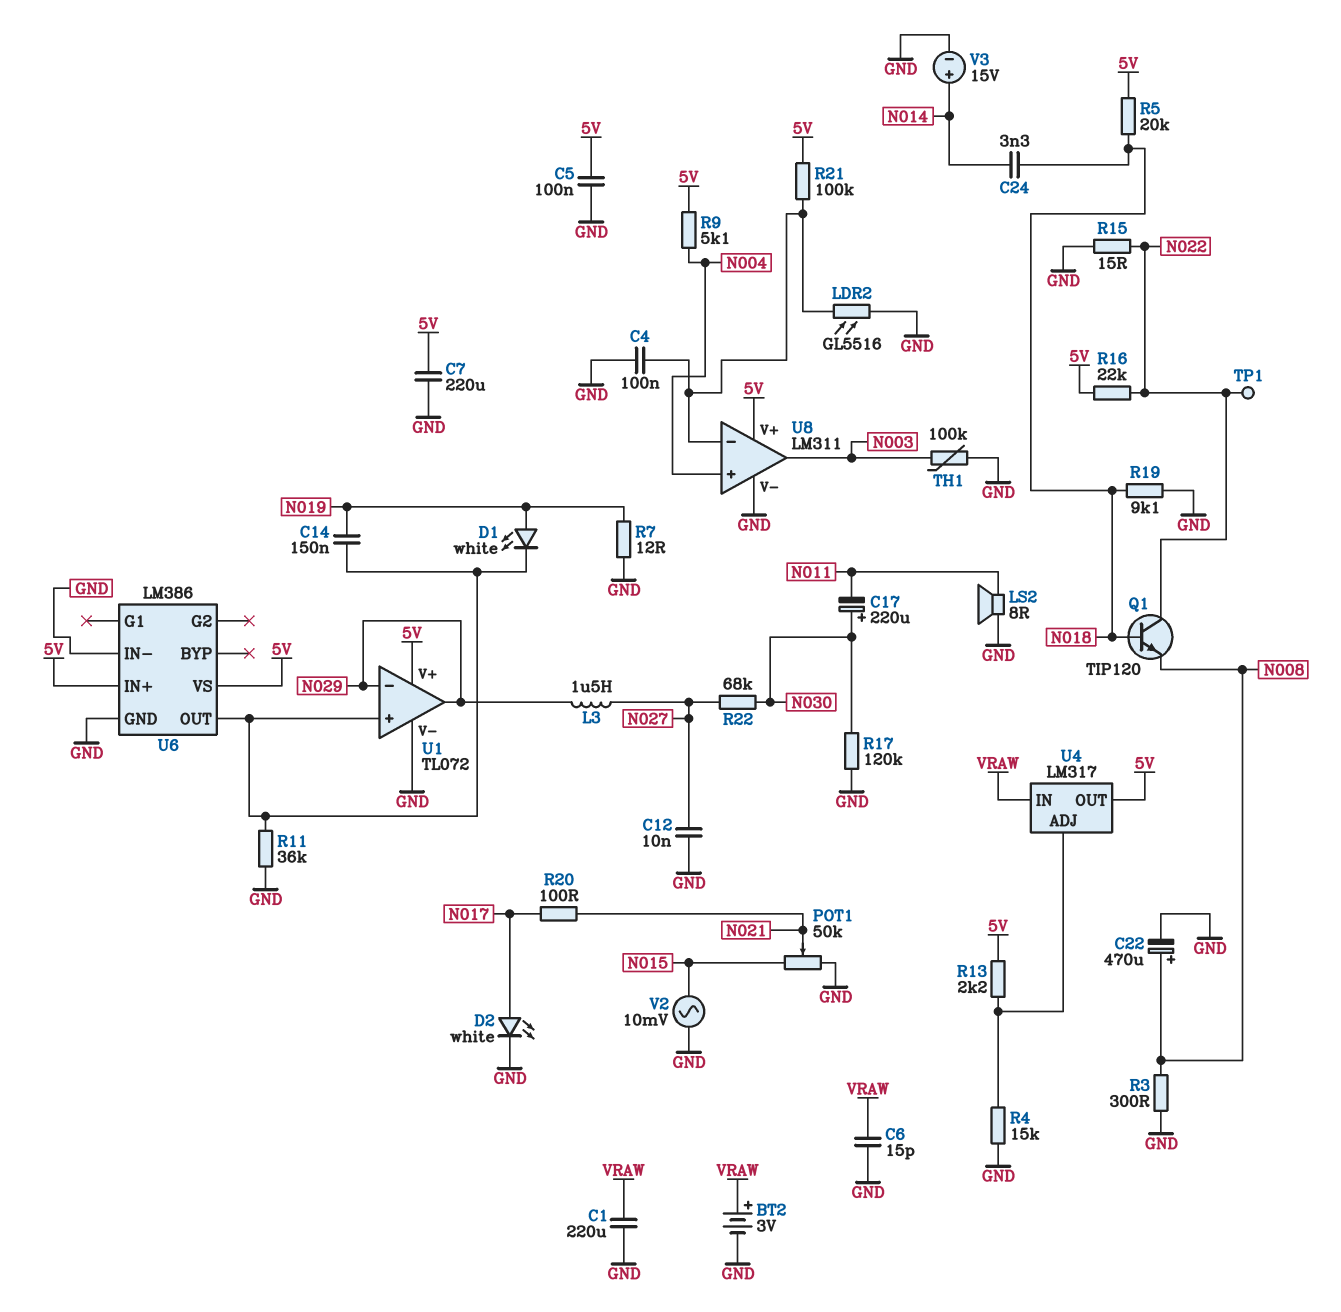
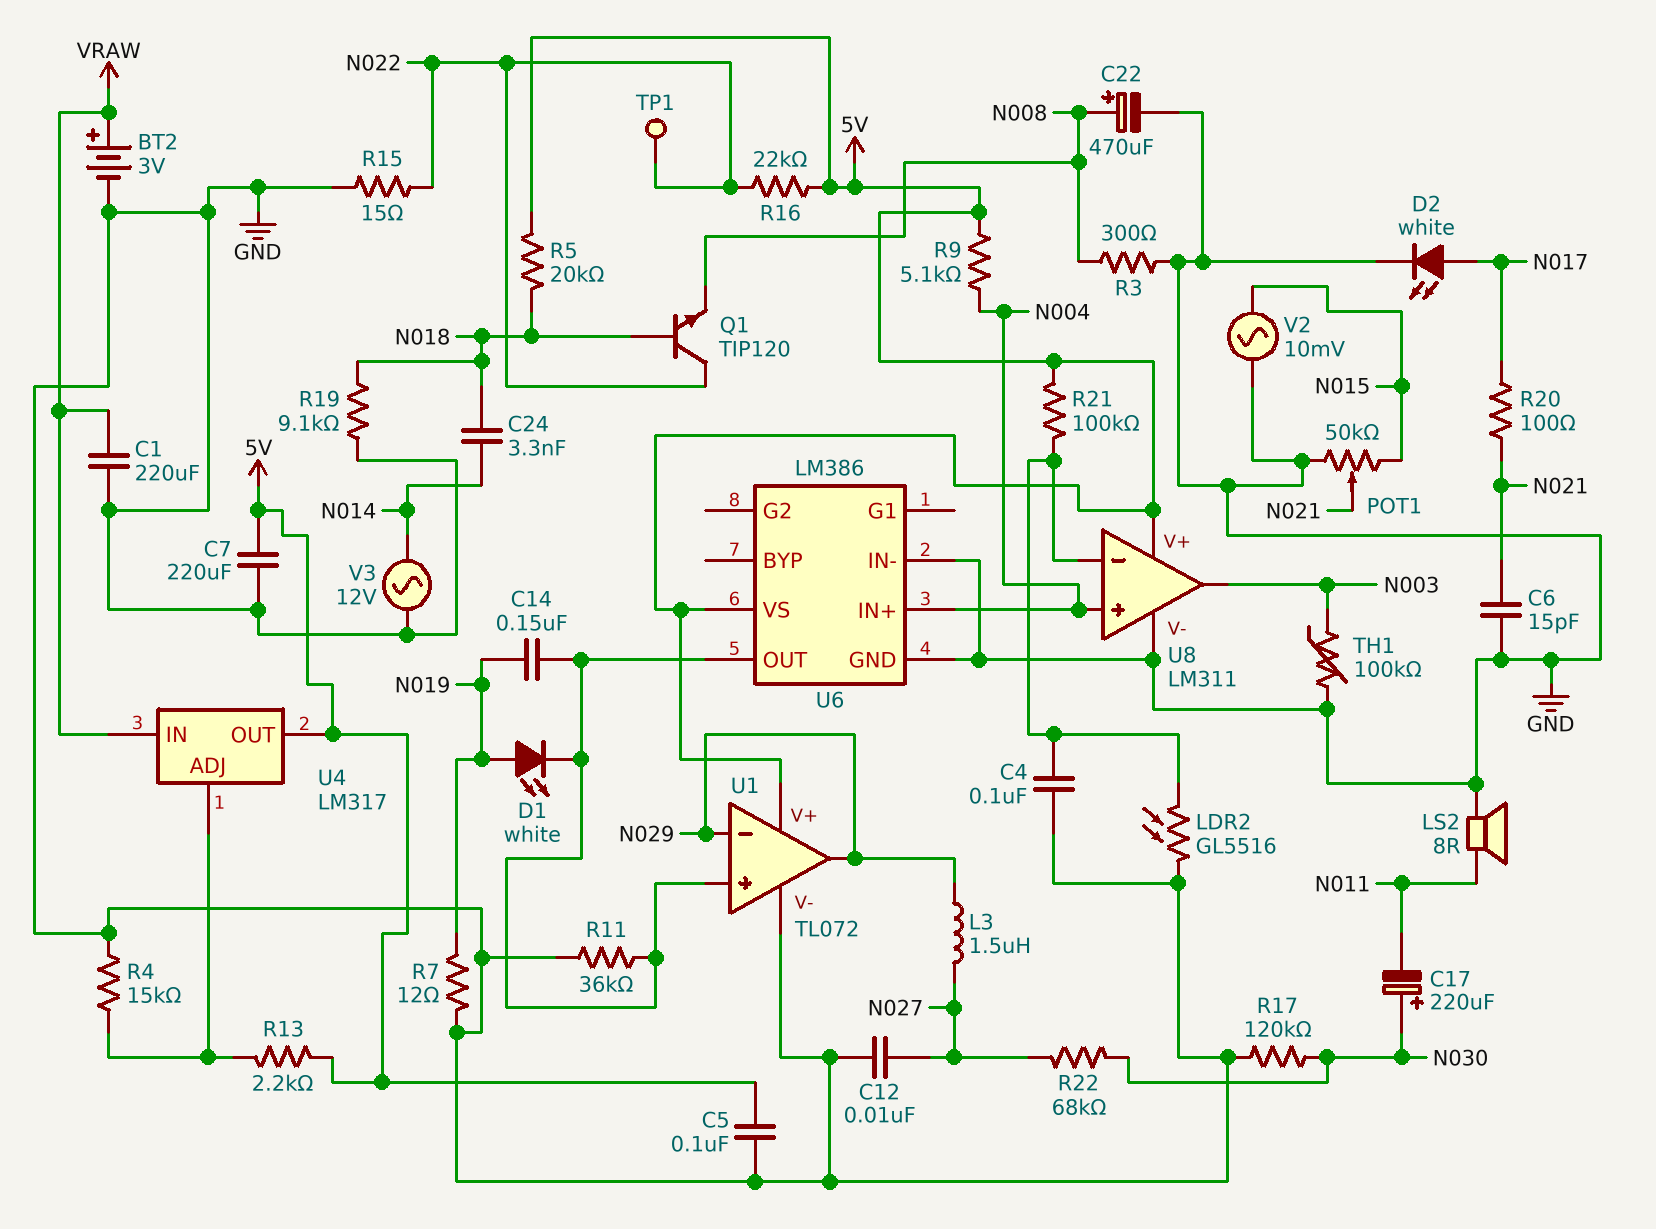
C6: 15pF (GND, VRAW) -> 15pF (GND, N021)
U6 pin IN+: 5V -> N004
V3: 15V (plus N014, minus GND) -> AC 12V (GND, N014)

